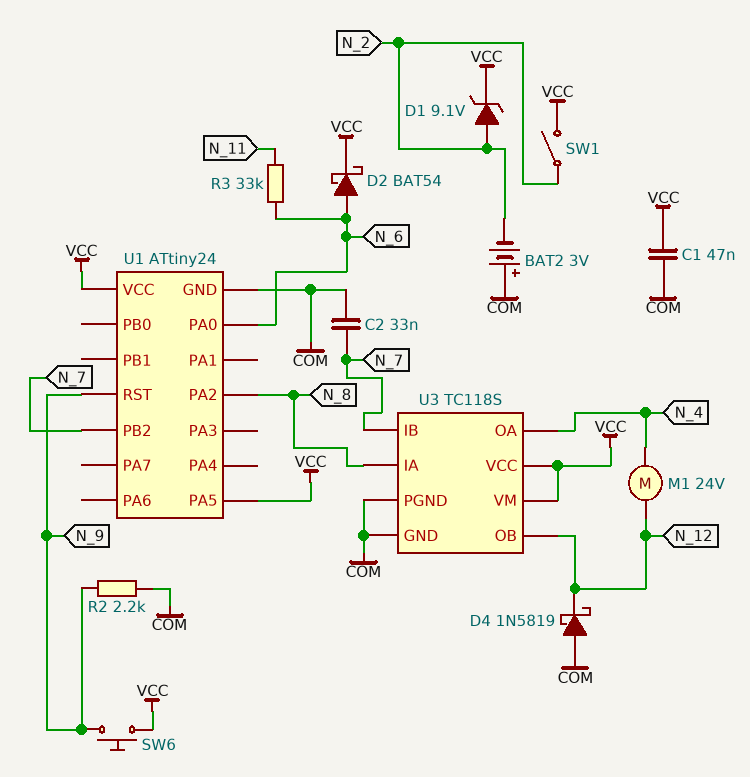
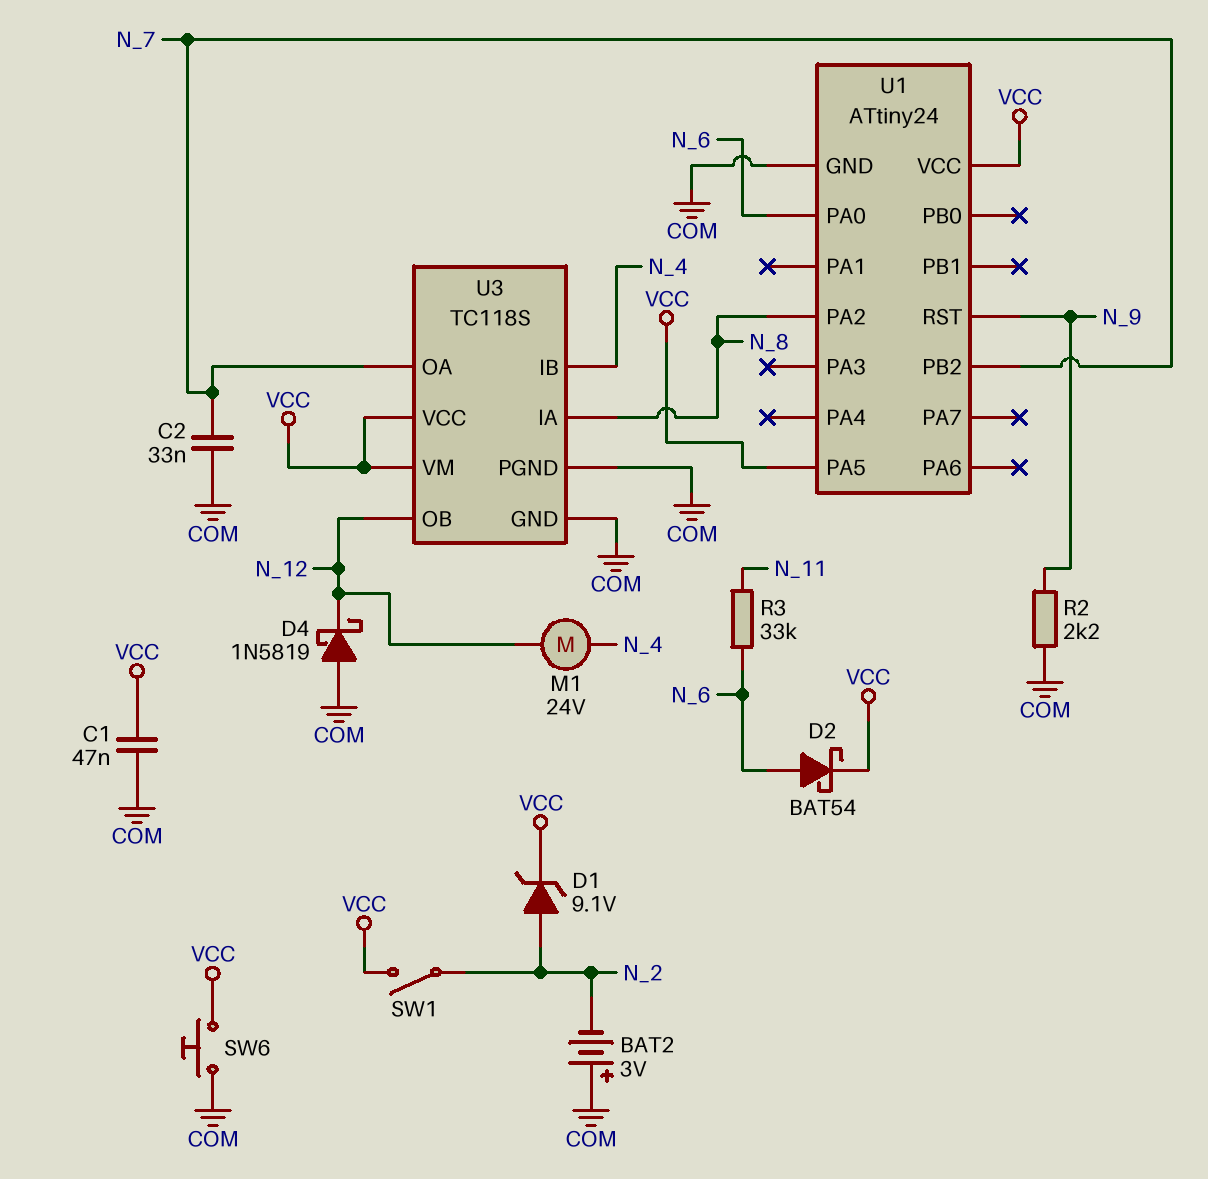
SW6: button (N_9, VCC) -> button (COM, VCC)
U3 pin IB: N_7 -> N_4
U3 pin OA: N_4 -> N_7

